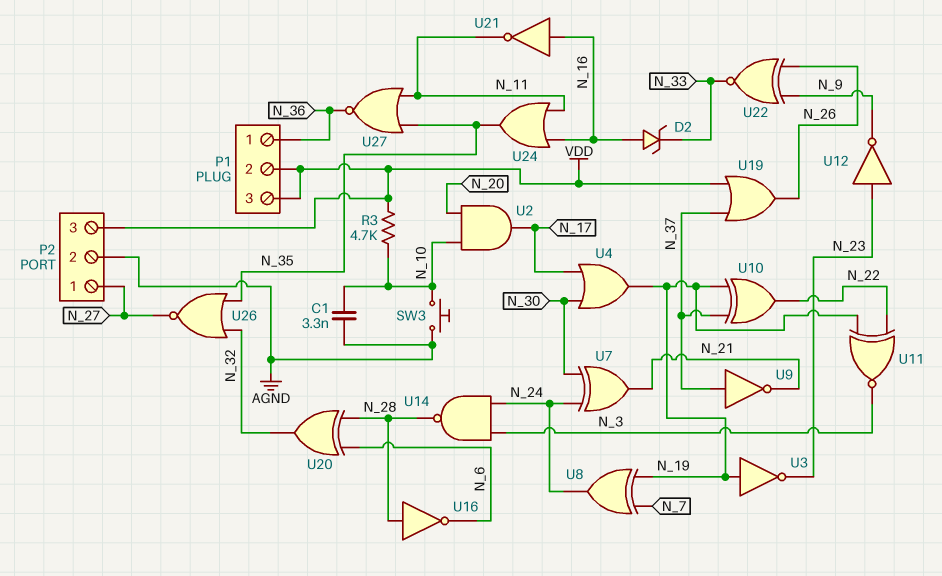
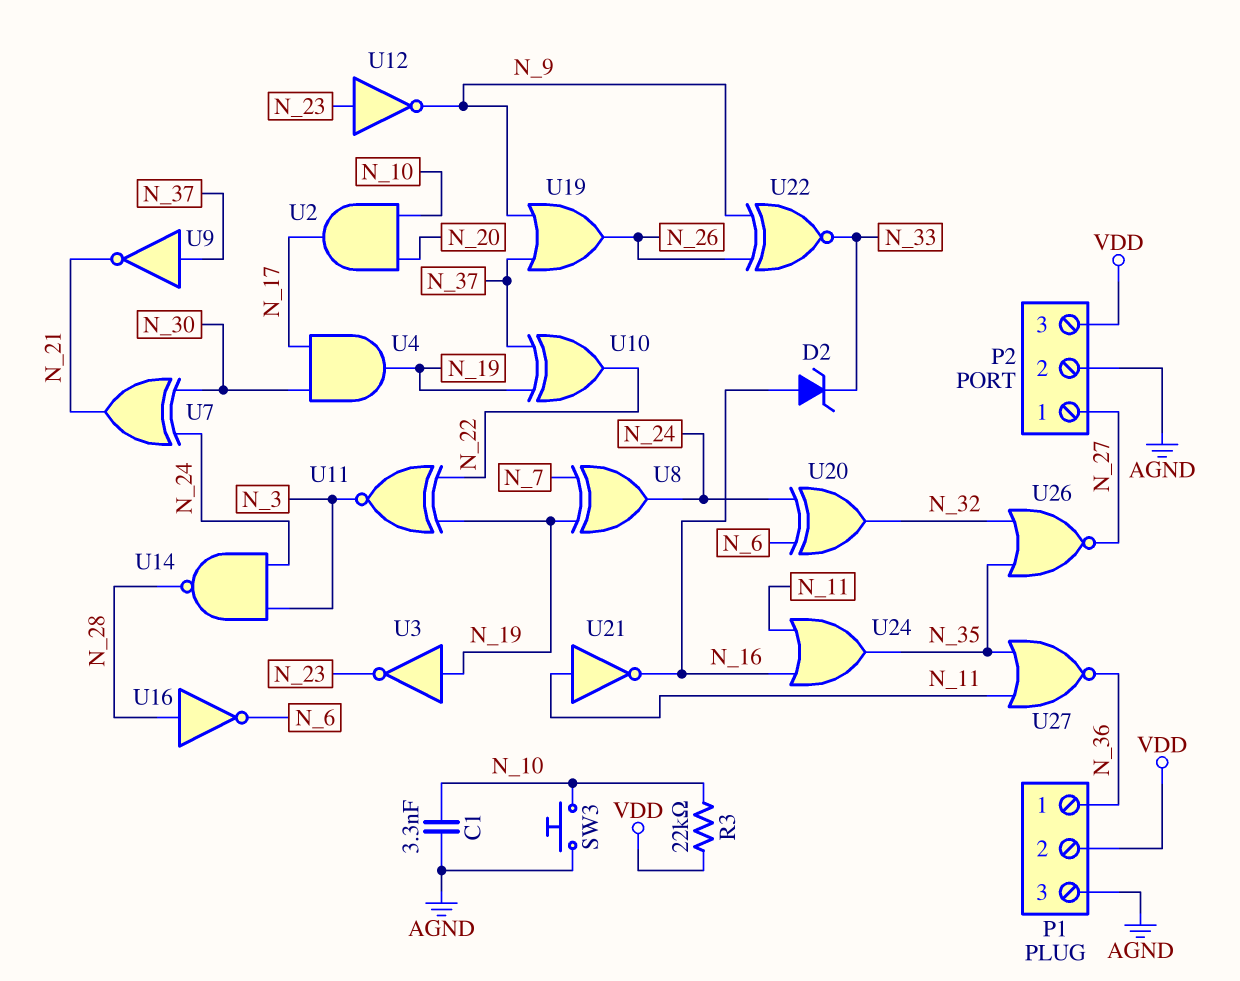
P1 pin 3: VDD -> AGND
R3: 4.7k (N_10, VDD) -> 22k (N_10, VDD)
U4: OR (in N_17, in N_30, out N_19) -> AND (in N_17, in N_30, out N_19)
U19: OR (in N_37, in VDD, out N_26) -> OR (in N_9, in N_37, out N_26)
U20: XOR (in N_6, in N_28, out N_32) -> XOR (in N_6, in N_24, out N_32)
U21: NOT (in N_16, out N_11) -> NOT (in N_11, out N_16)

